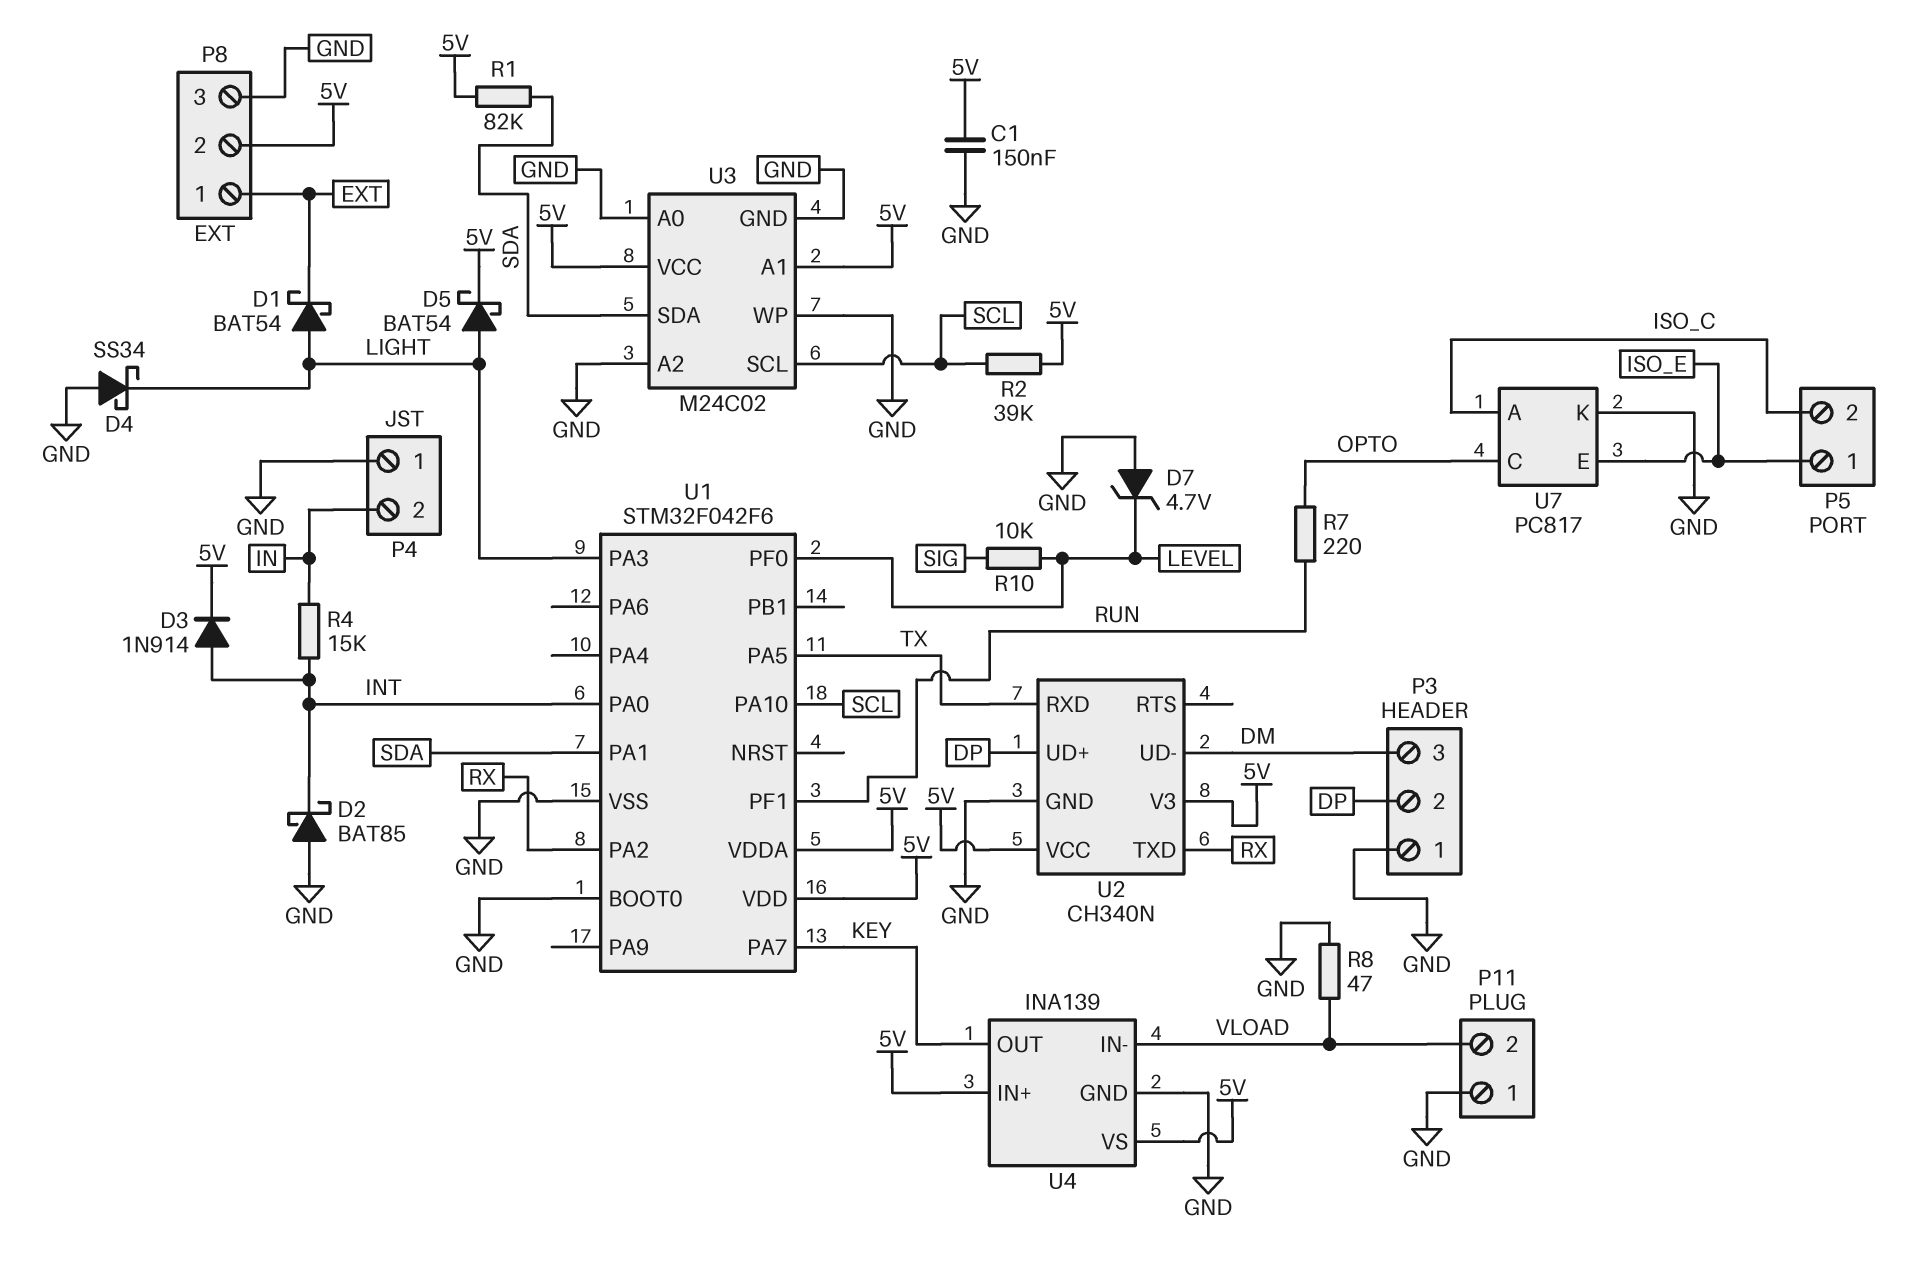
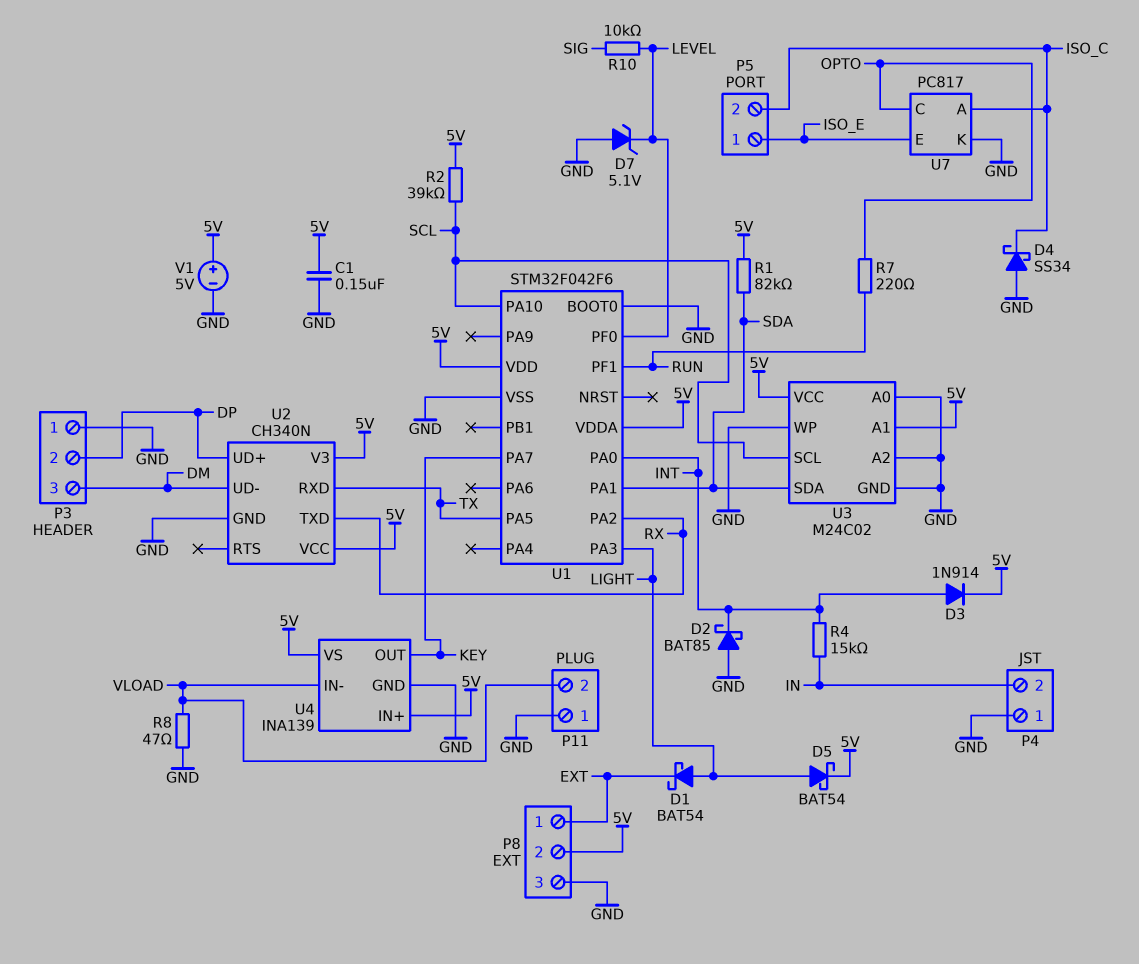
D4: schottky SS34 (A GND, K LIGHT) -> schottky SS34 (A GND, K ISO_C)
D7: zener 4.7V (A GND, K LEVEL) -> zener 5.1V (A GND, K LEVEL)
V1: none -> 5V (plus 5V, minus GND)

